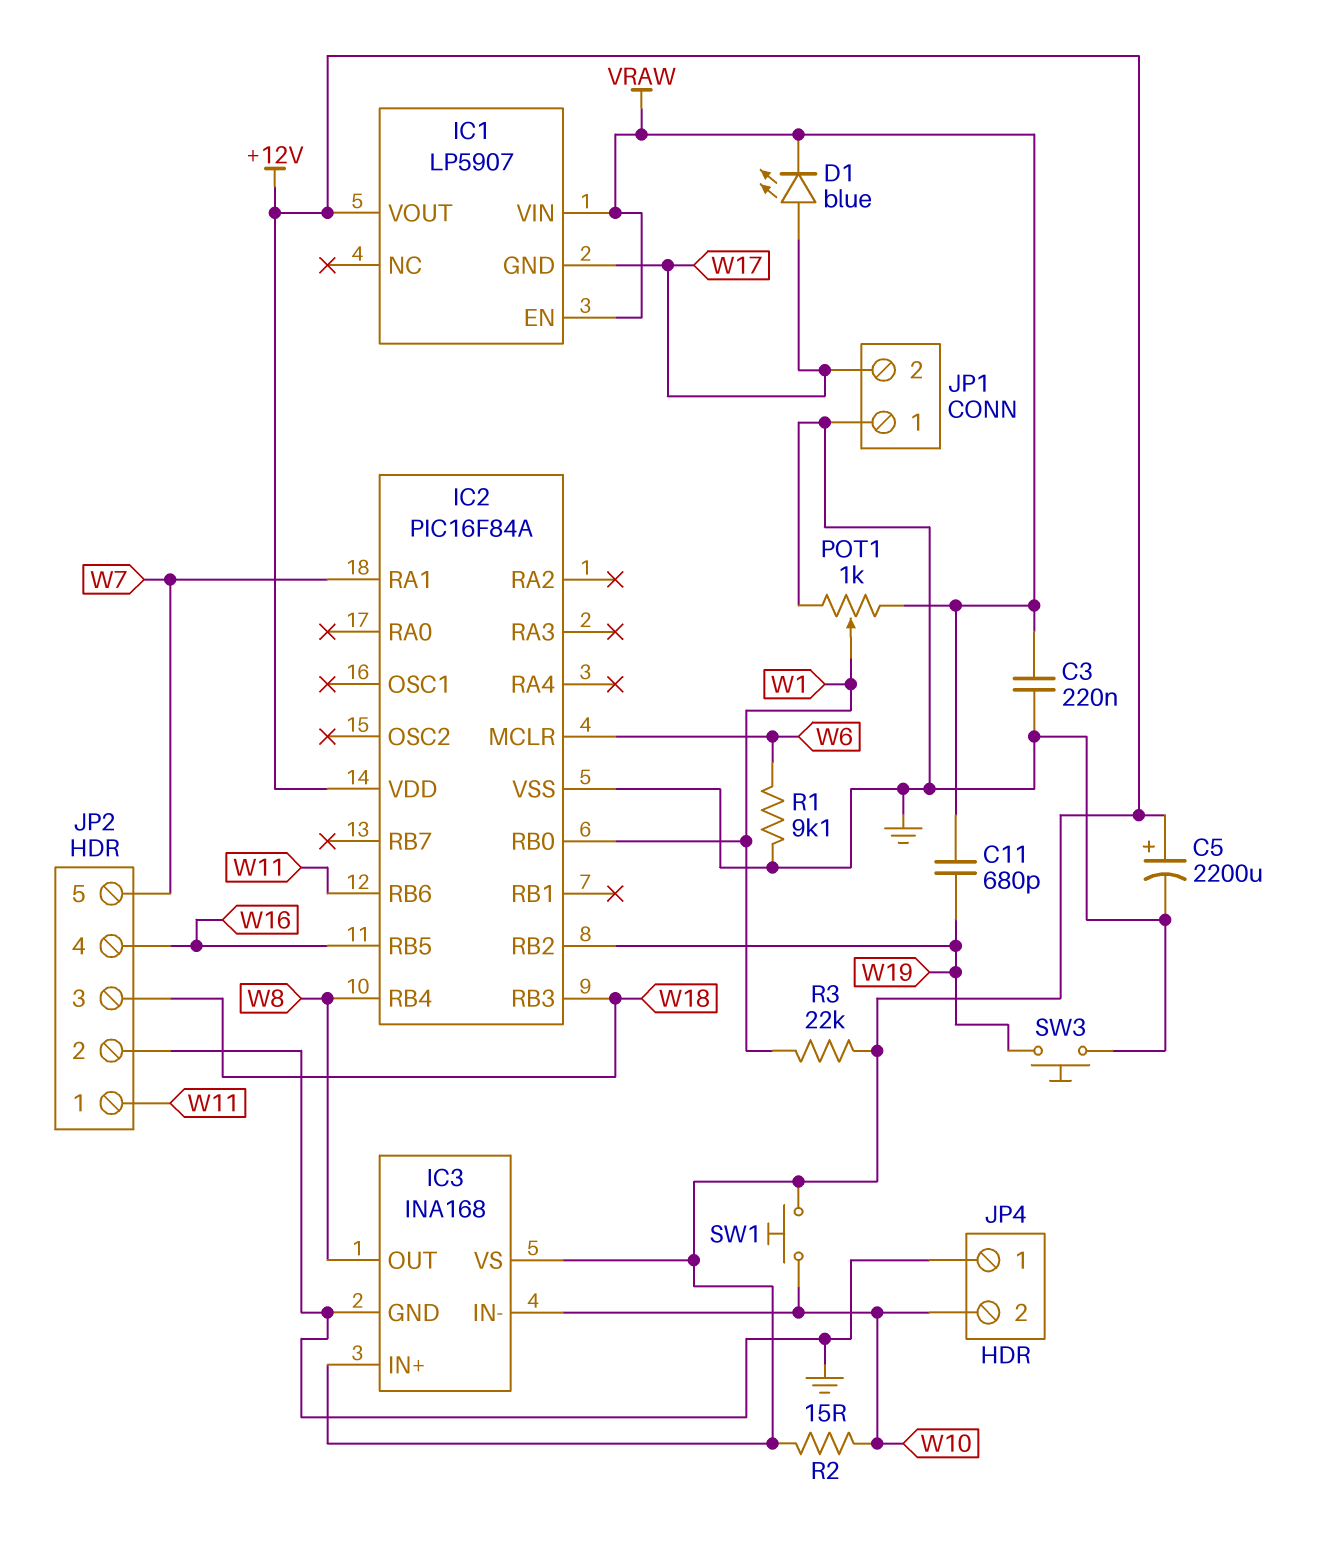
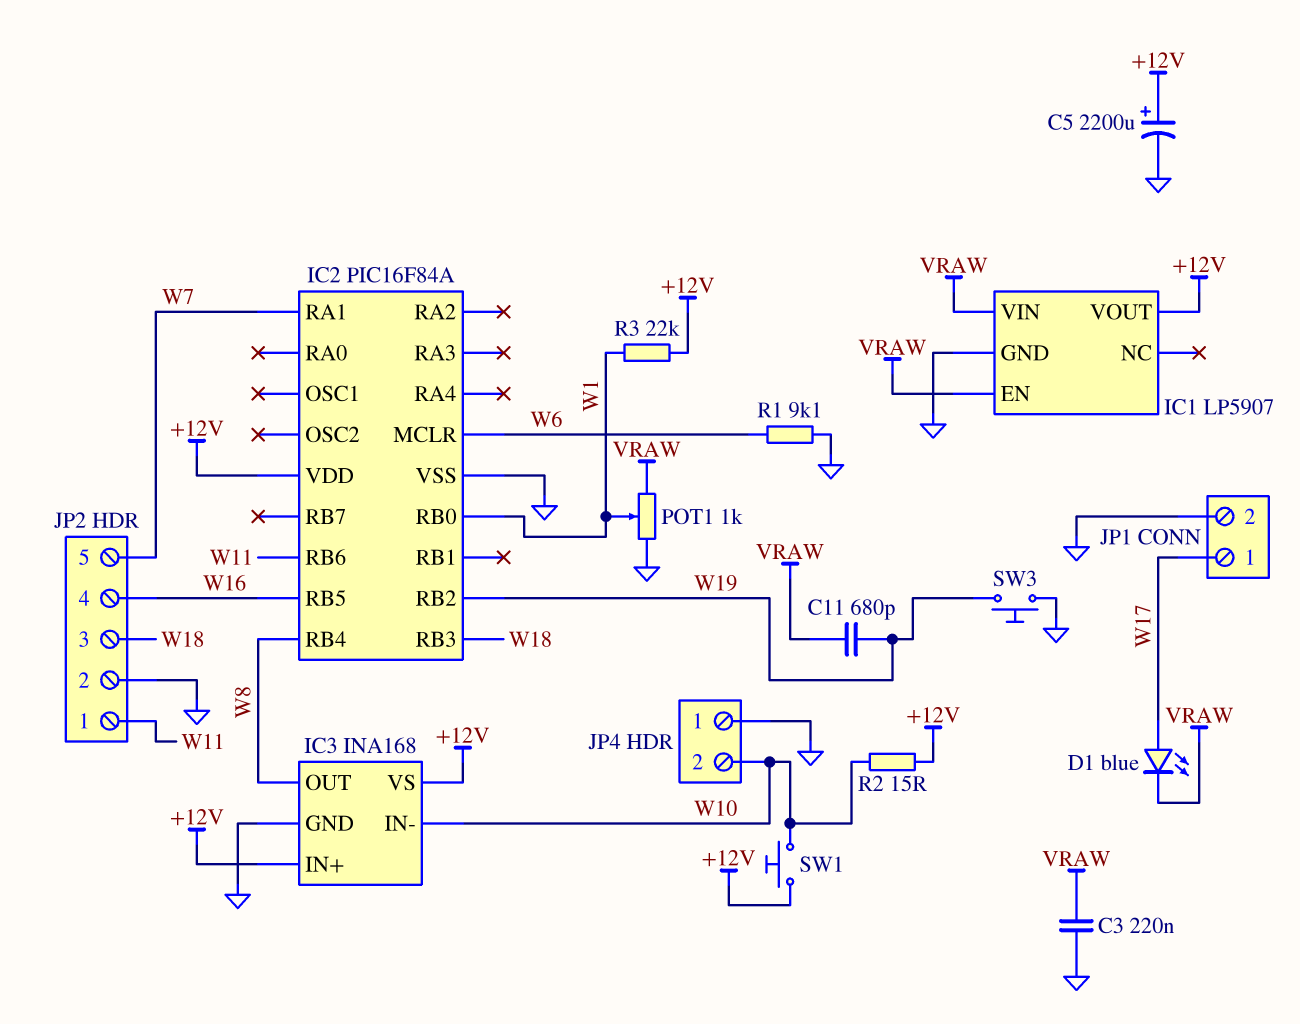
IC1 pin GND: W17 -> GND
JP1 pin 1: GND -> W17
JP1 pin 2: W17 -> GND

